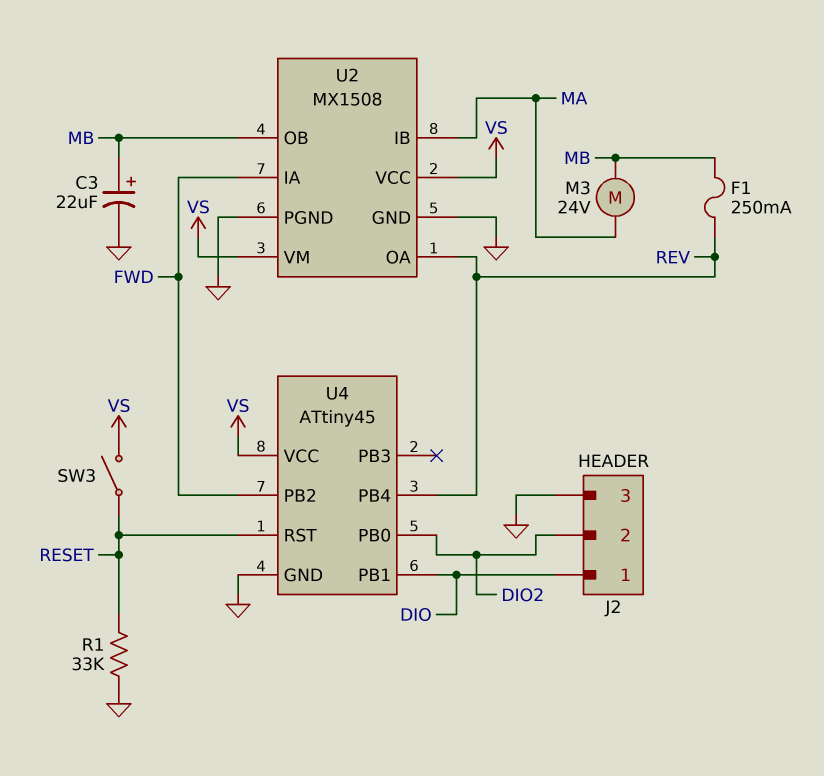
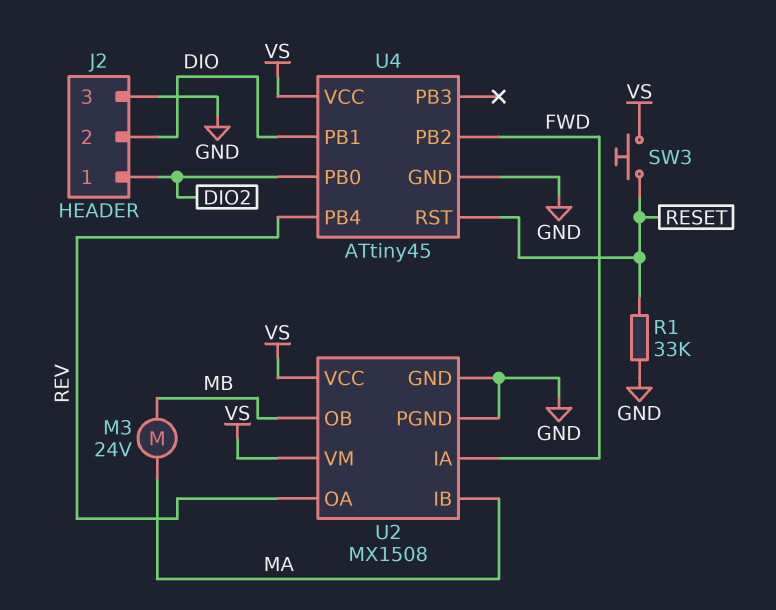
C3: 22uF (plus MB, minus GND) -> none
F1: 250mA (MB, REV) -> none
J2 pin 1: DIO -> DIO2
J2 pin 2: DIO2 -> DIO
SW3: switch (RESET, VS) -> button (RESET, VS)

